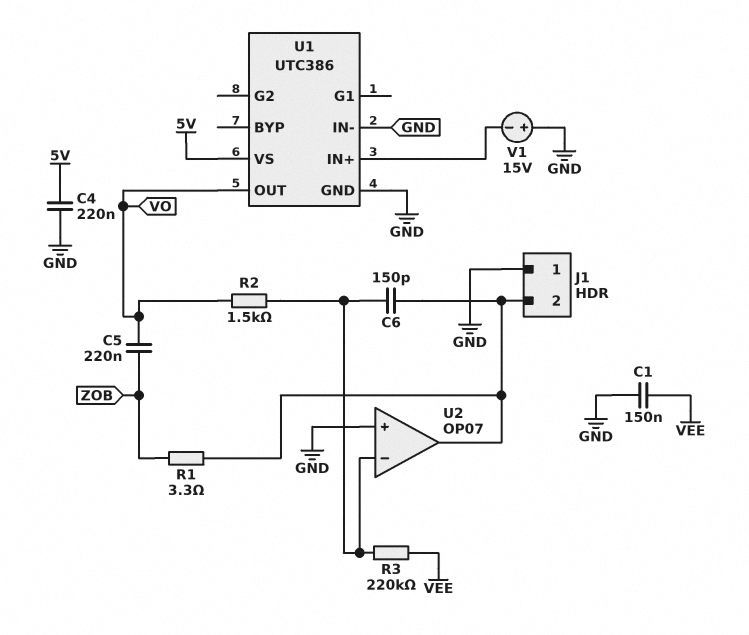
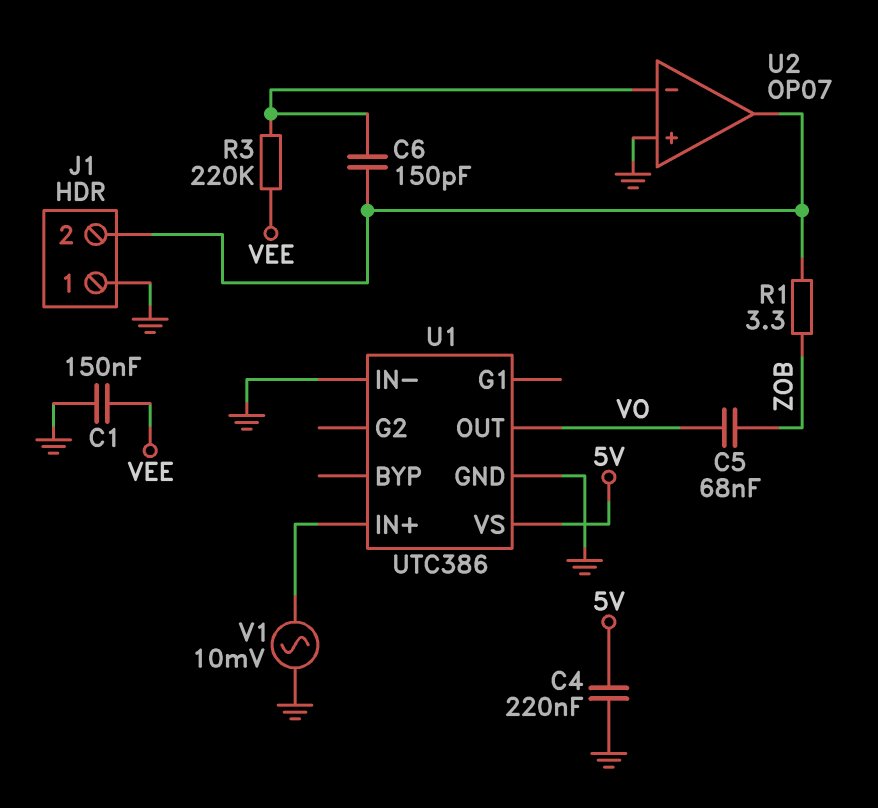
C5: 220nF (VO, ZOB) -> 68nF (VO, ZOB)
R2: 1.5k (U2/in-, VO) -> none
V1: 15V (plus GND, minus U1/IN+) -> AC 10mV (GND, U1/IN+)

